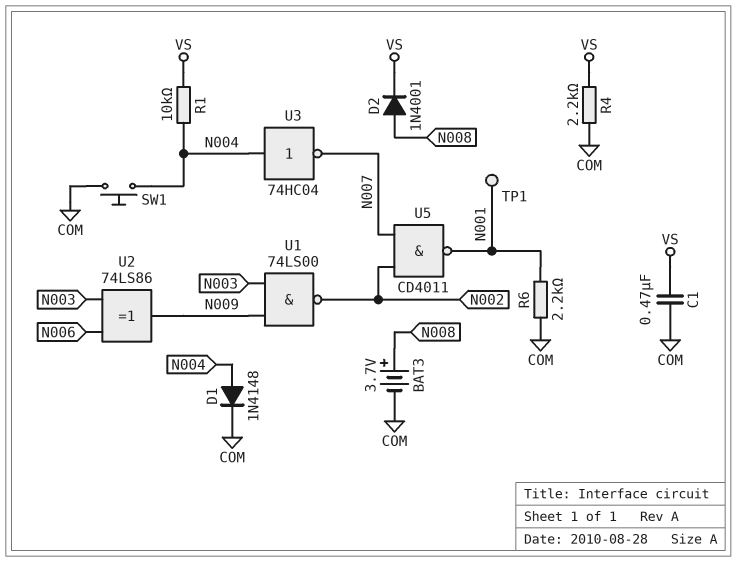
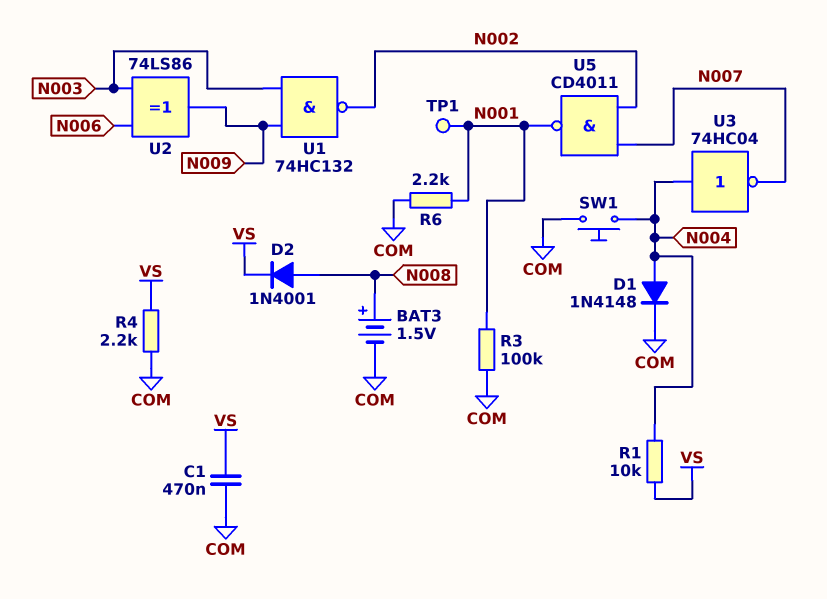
BAT3: 3.7V (plus N008, minus COM) -> 1.5V (plus N008, minus COM)
R3: none -> 100k (COM, N001)
U1: NAND 74LS00 (in N003, in N009, out N002) -> NAND 74HC132 (in N003, in N009, out N002)

